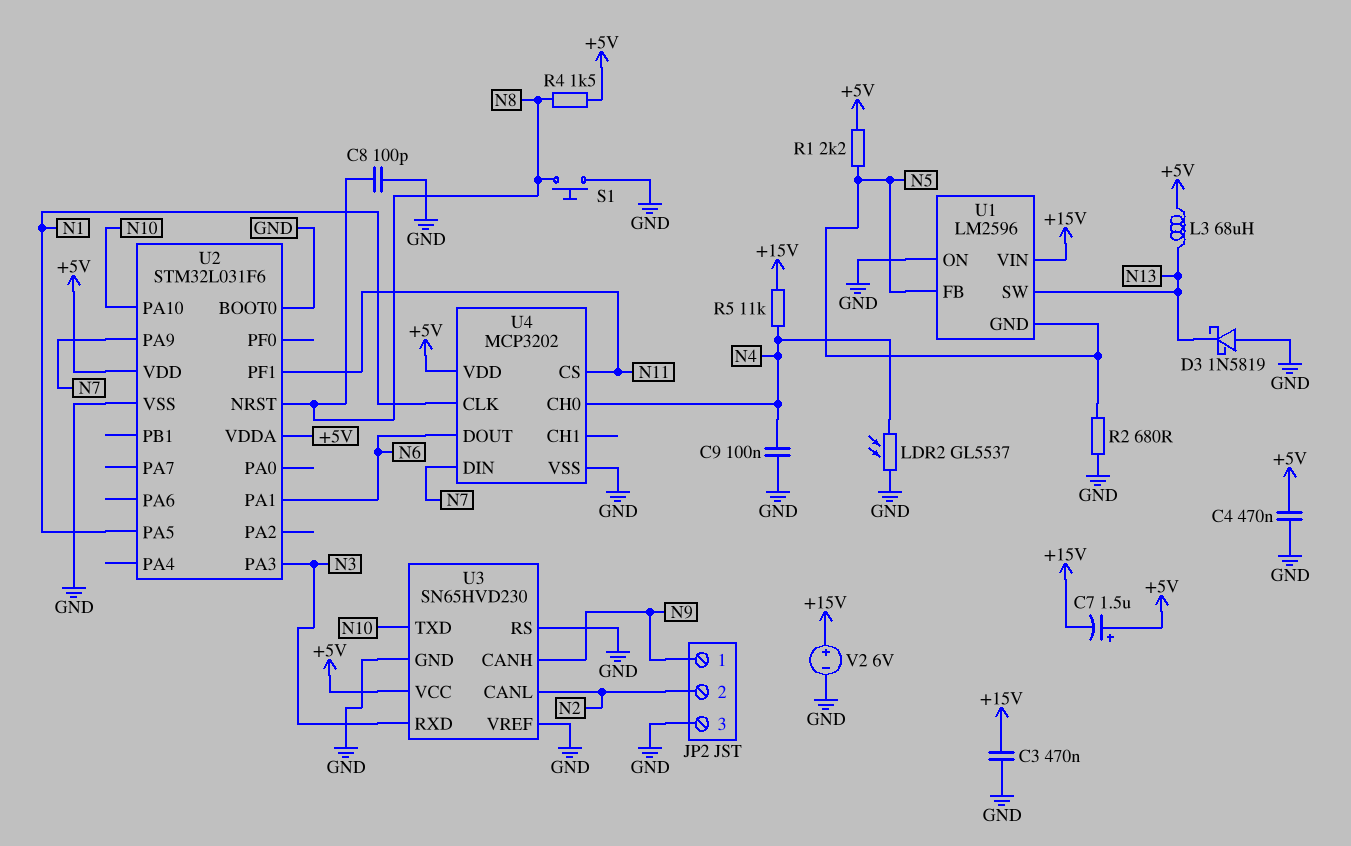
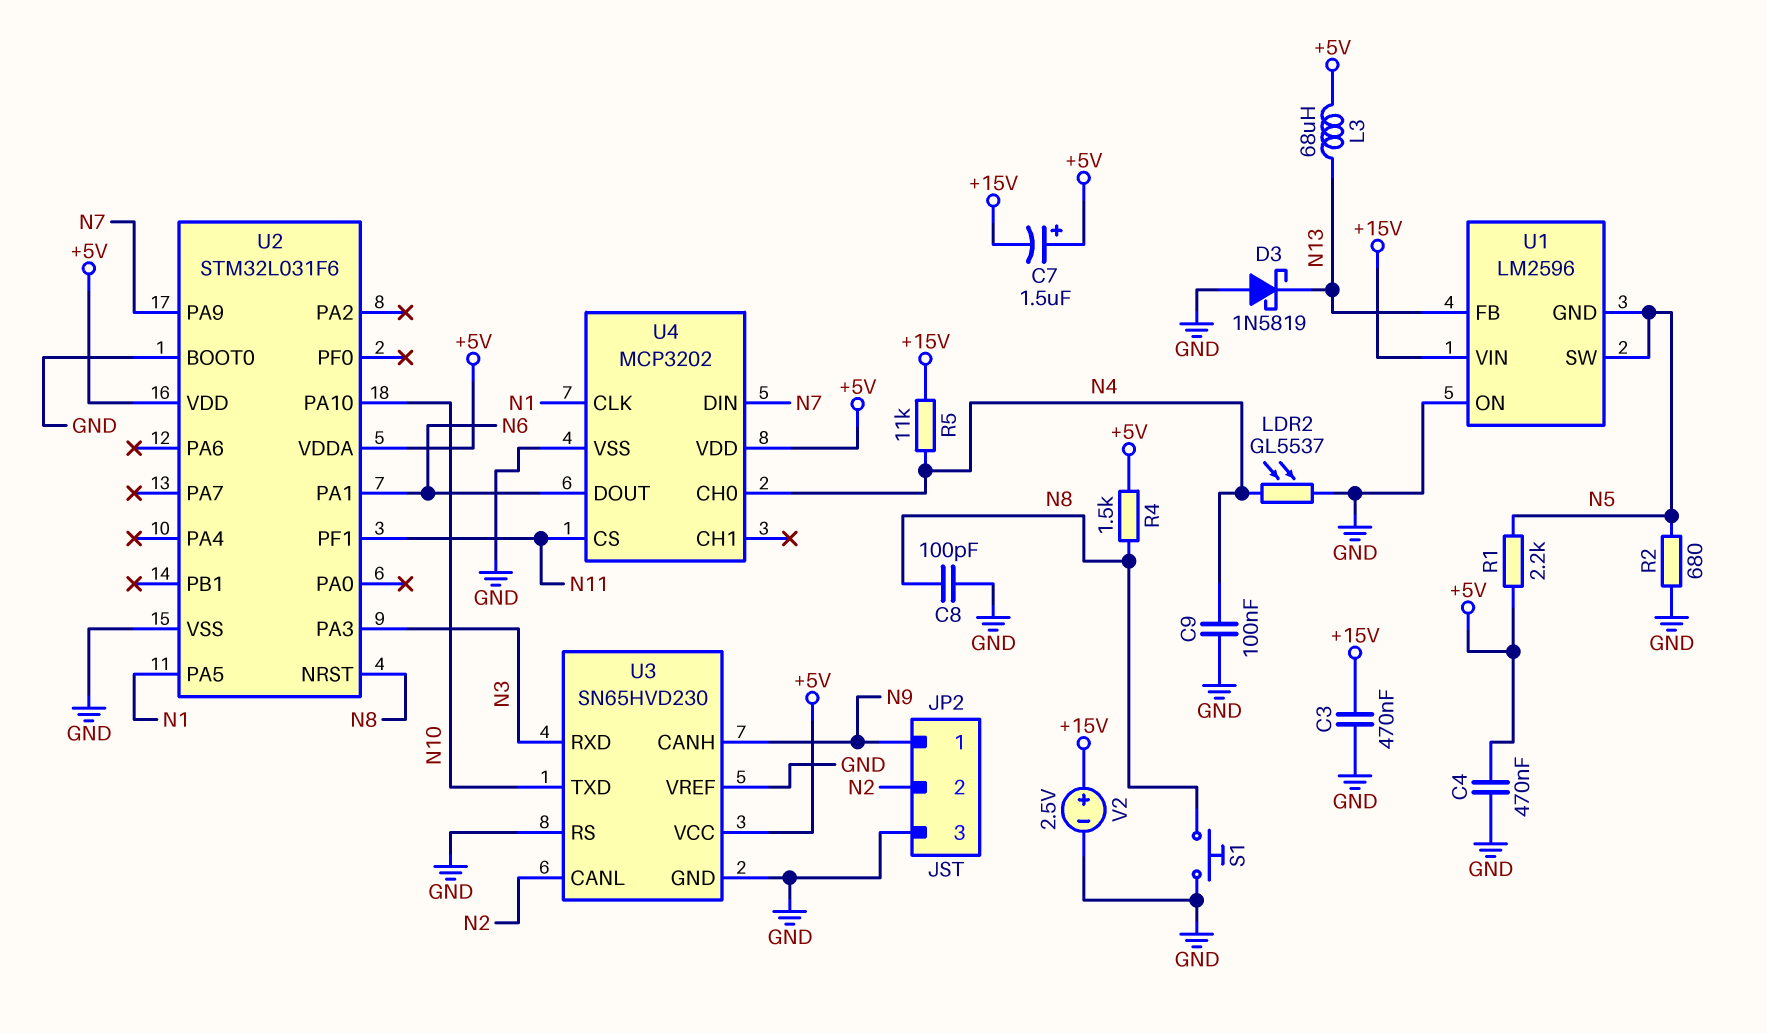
U1 pin FB: N5 -> N13
U1 pin SW: N13 -> N5
V2: 6V (plus +15V, minus GND) -> 2.5V (plus +15V, minus GND)

